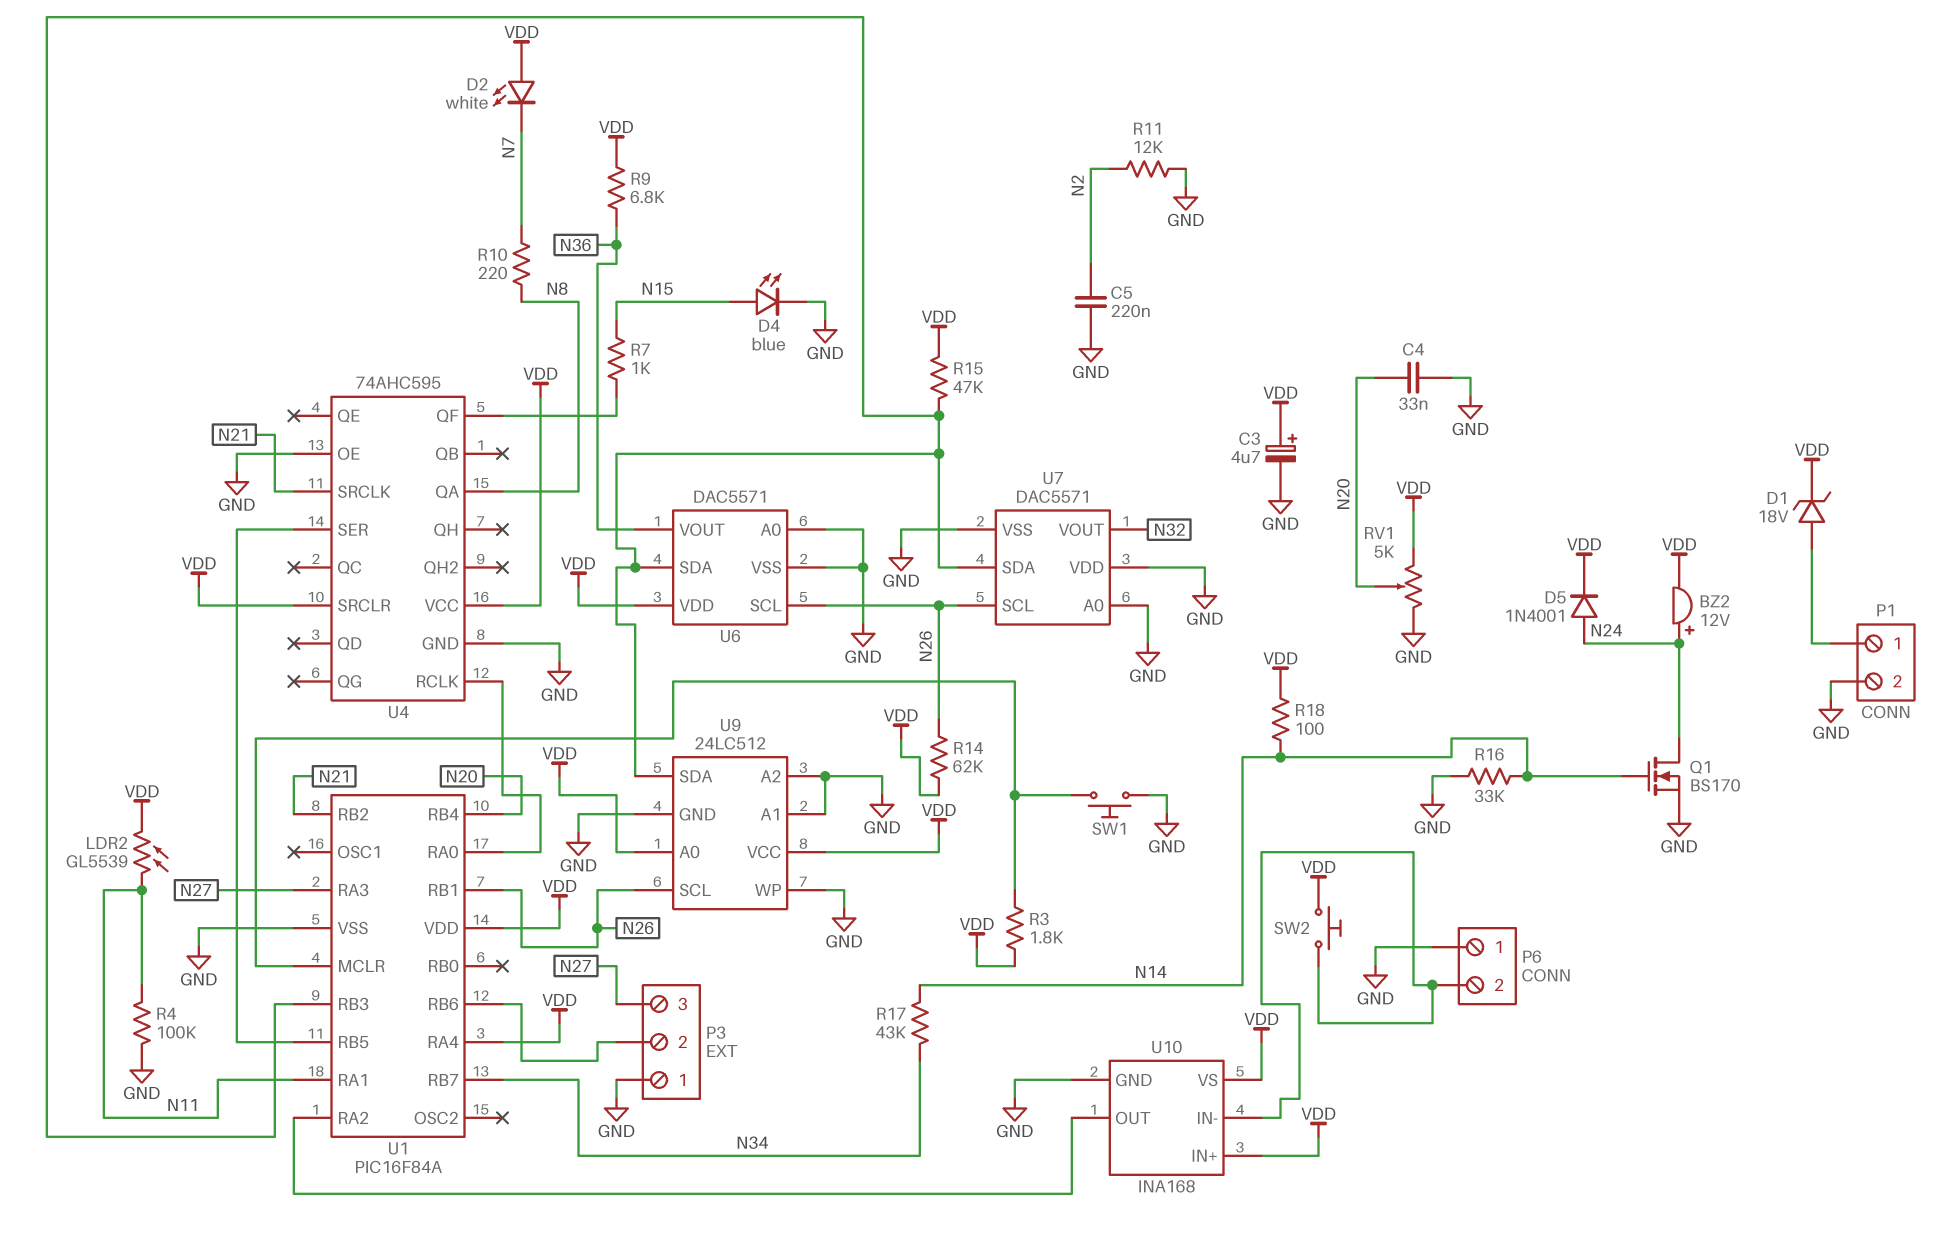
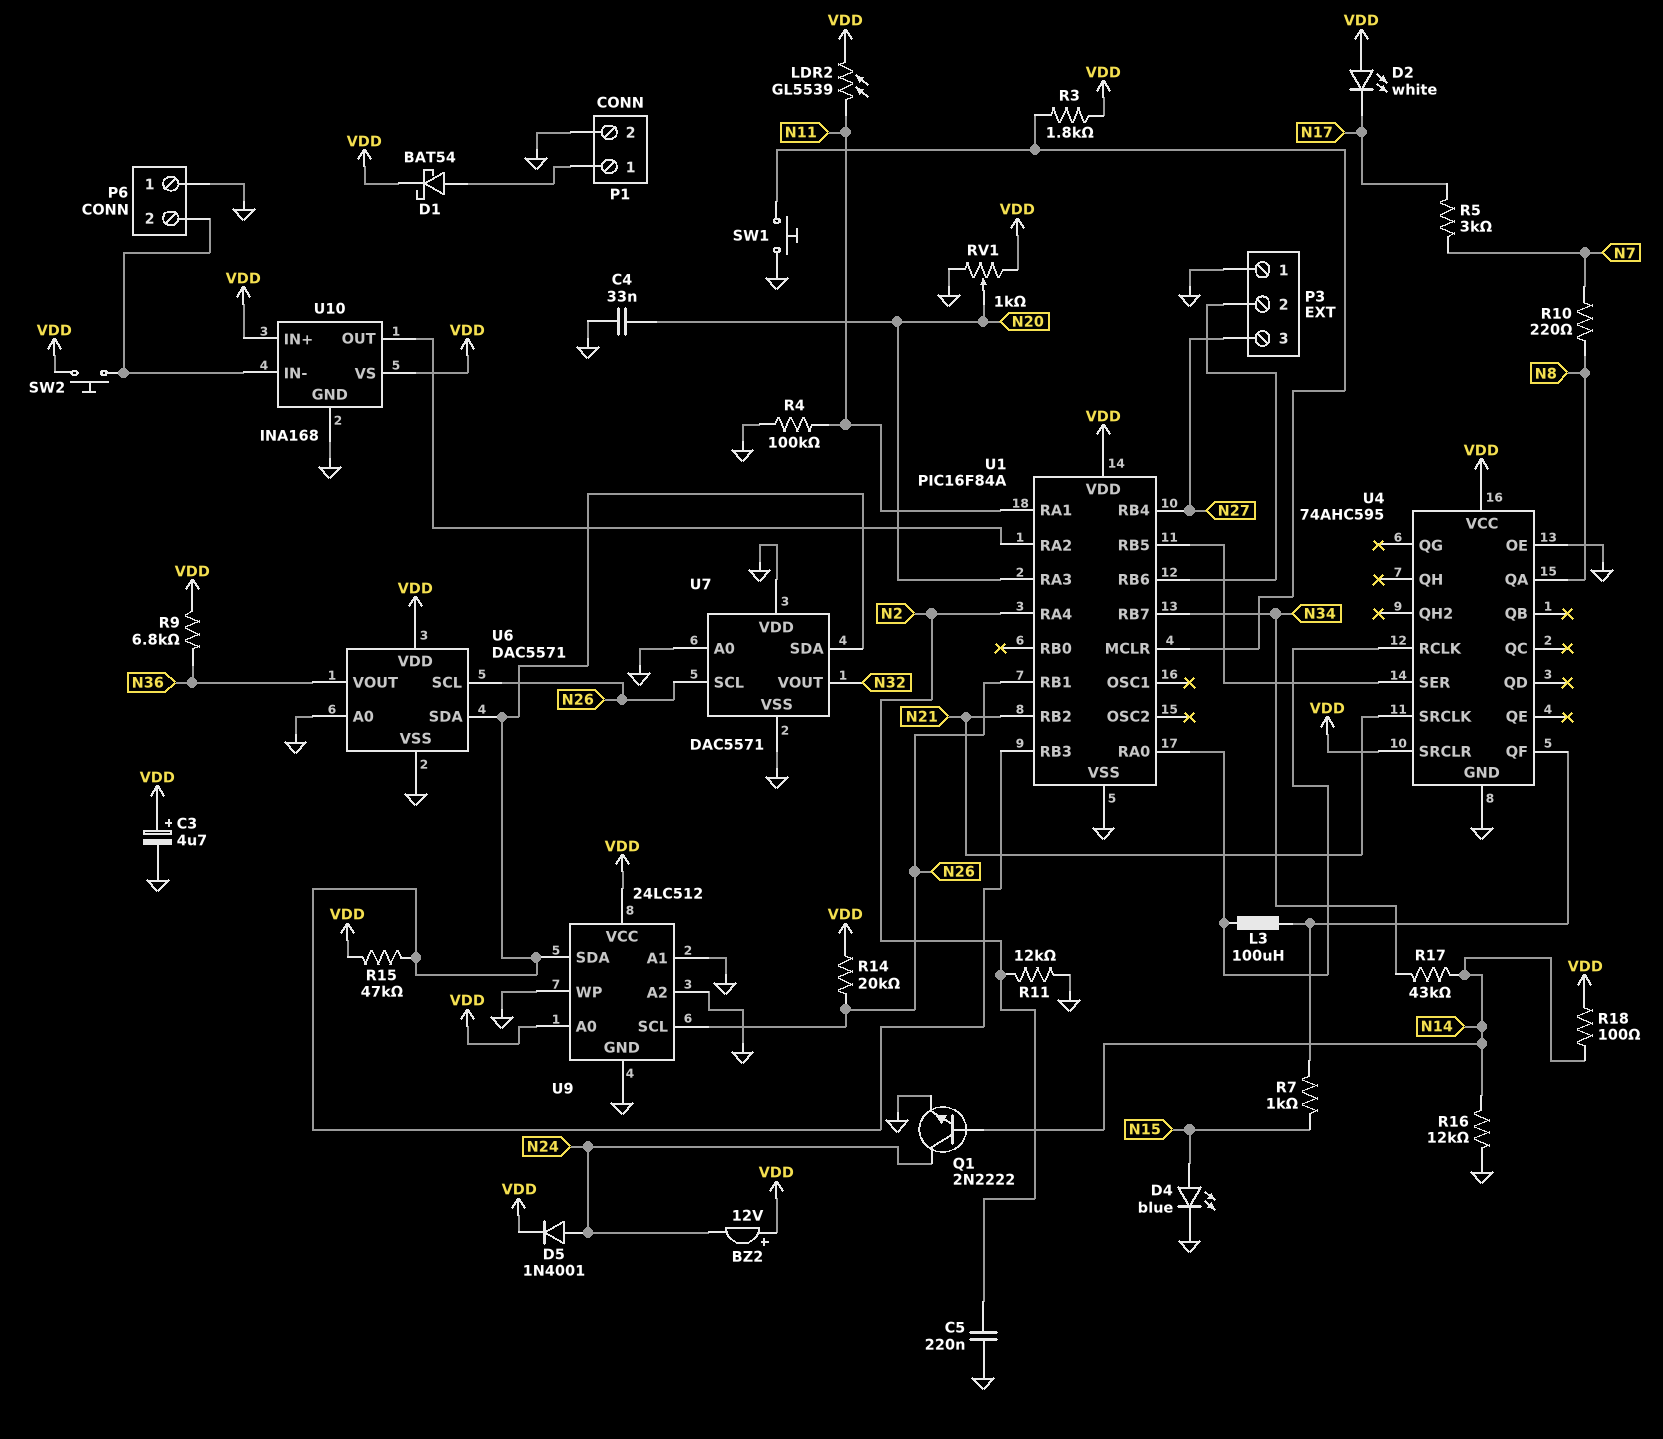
BZ2: buzzer 12V (plus N24, minus VDD) -> buzzer 12V (plus VDD, minus N24)
D1: zener 18V (A P1/1, K VDD) -> schottky BAT54 (A P1/1, K VDD)
D2: LED white (A VDD, K N7) -> LED white (A VDD, K N17)
L3: none -> 100uH (U1/RA0, U4/QF)
Q1: NMOS BS170 (G N14, D N24, S GND) -> NPN 2N2222 (B N14, C N24, E GND)
R5: none -> 3k (N7, N17)
R14: 62k (N26, VDD) -> 20k (N26, VDD)
R16: 33k (GND, N14) -> 12k (GND, N14)
RV1: 5k (GND, VDD, wiper N20) -> 1k (GND, VDD, wiper N20)
U1 pin RA3: N27 -> N20
U1 pin RA4: VDD -> N2
U1 pin RB4: N20 -> N27

